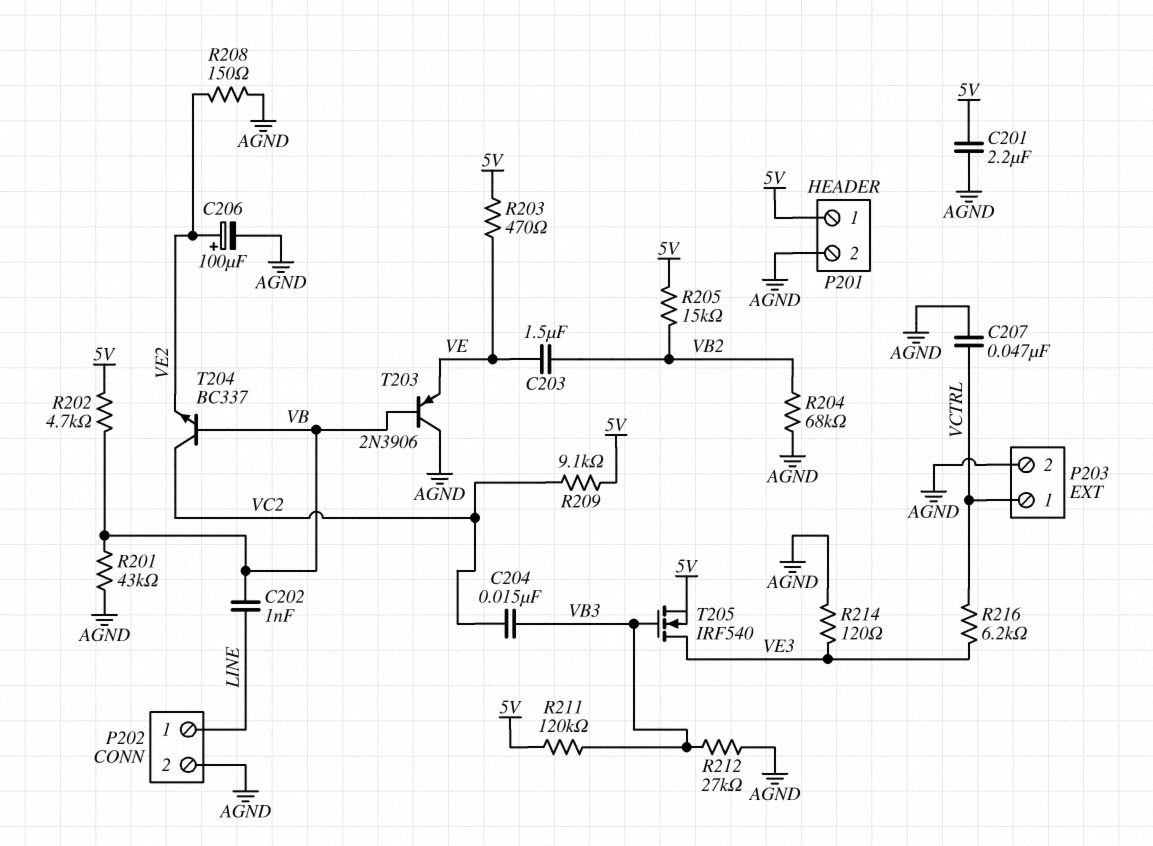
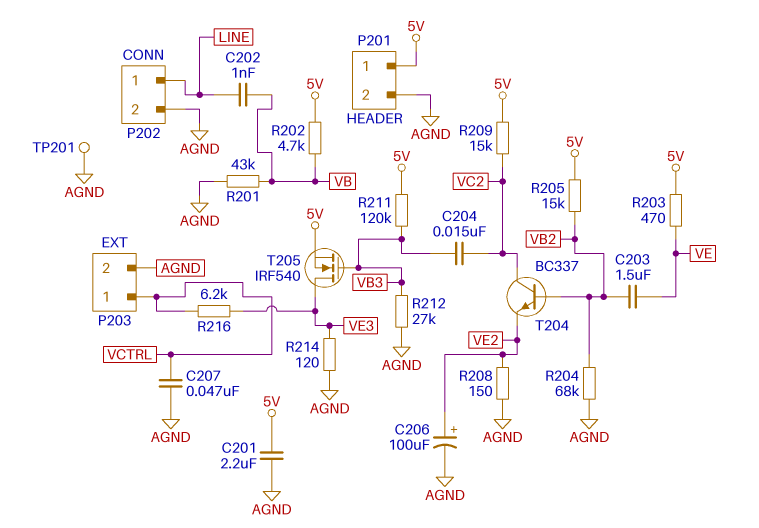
R209: 9.1k (5V, VC2) -> 15k (5V, VC2)
T203: PNP 2N3906 (B VB, C AGND, E VE) -> none
T204: NPN BC337 (B VB, C VC2, E VE2) -> NPN BC337 (B VB2, C VC2, E VE2)
TP201: none -> test point (AGND)

